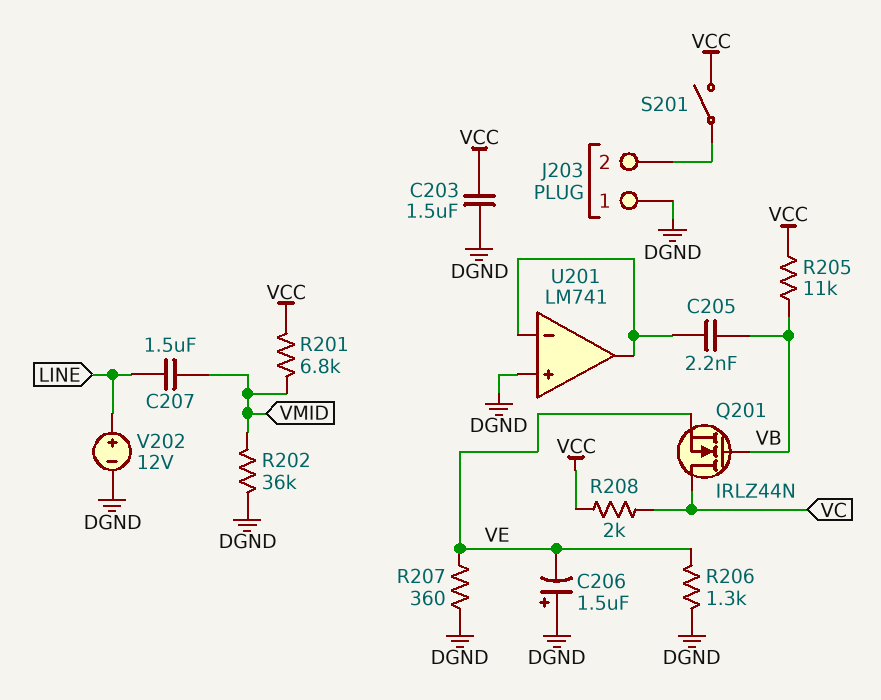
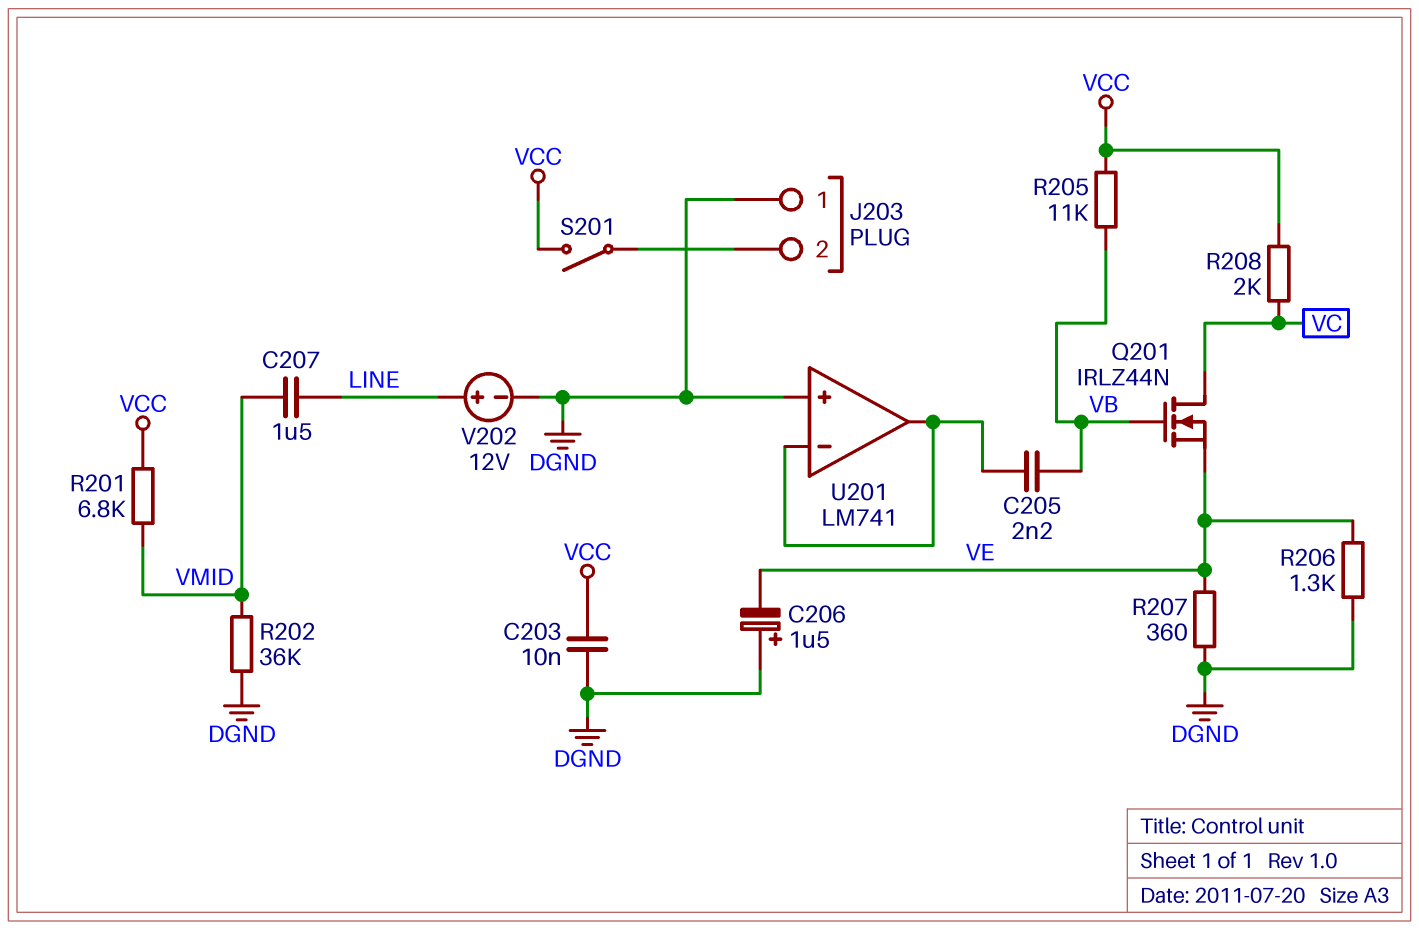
C203: 1.5uF (DGND, VCC) -> 10nF (DGND, VCC)

